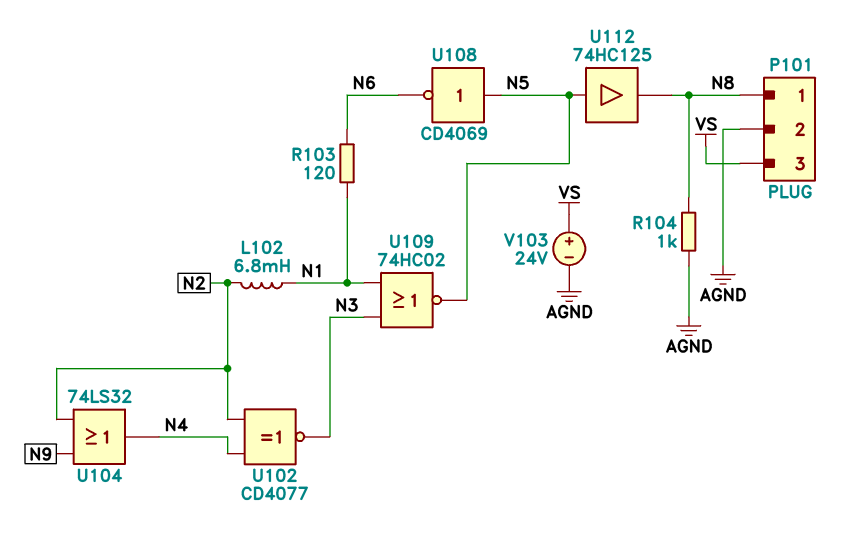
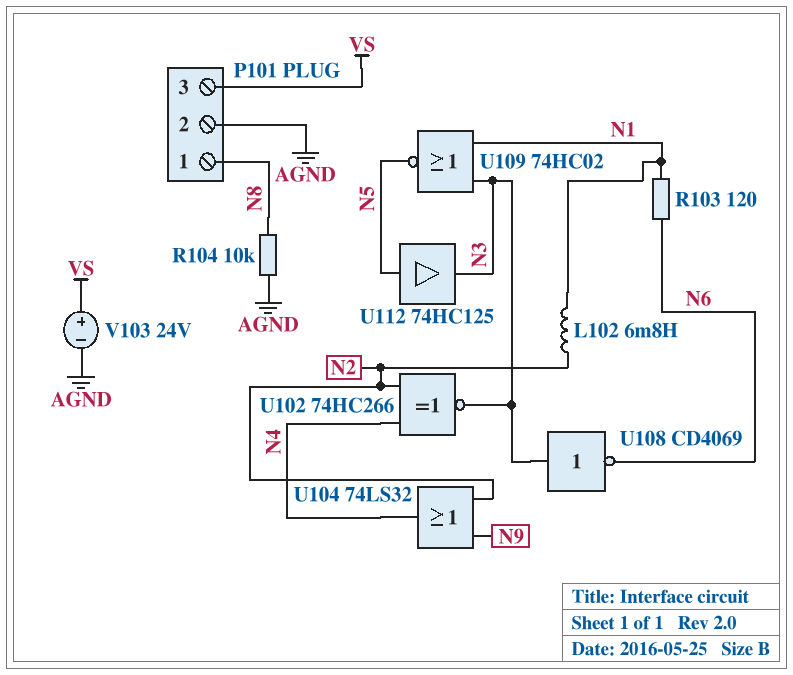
R104: 1k (AGND, N8) -> 10k (AGND, N8)
U102: XNOR CD4077 (in N2, in N4, out N3) -> XNOR 74HC266 (in N2, in N4, out N3)
U108: NOT CD4069 (in N5, out N6) -> NOT CD4069 (in N3, out N6)
U112: buffer 74HC125 (in N5, out N8) -> buffer 74HC125 (in N5, out N3)

